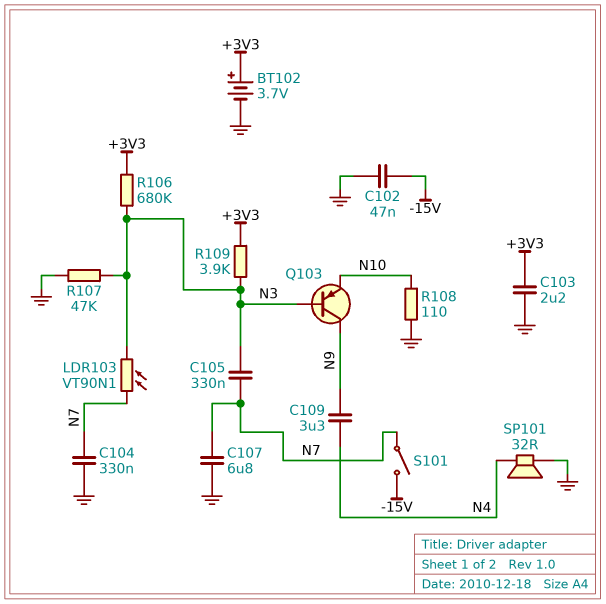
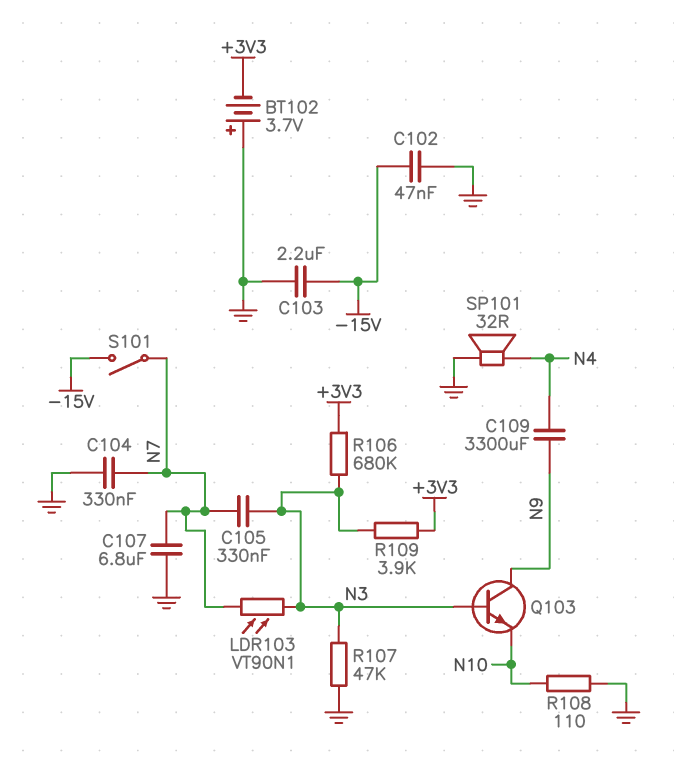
BT102: 3.7V (plus +3V3, minus GND) -> 3.7V (plus GND, minus +3V3)
C103: 2.2uF (+3V3, GND) -> 2.2uF (-15V, GND)
C109: 3.3uF (N4, N9) -> 3300uF (N4, N9)
Q103: PNP (B N3, C N9, E N10) -> NPN (B N3, C N9, E N10)

